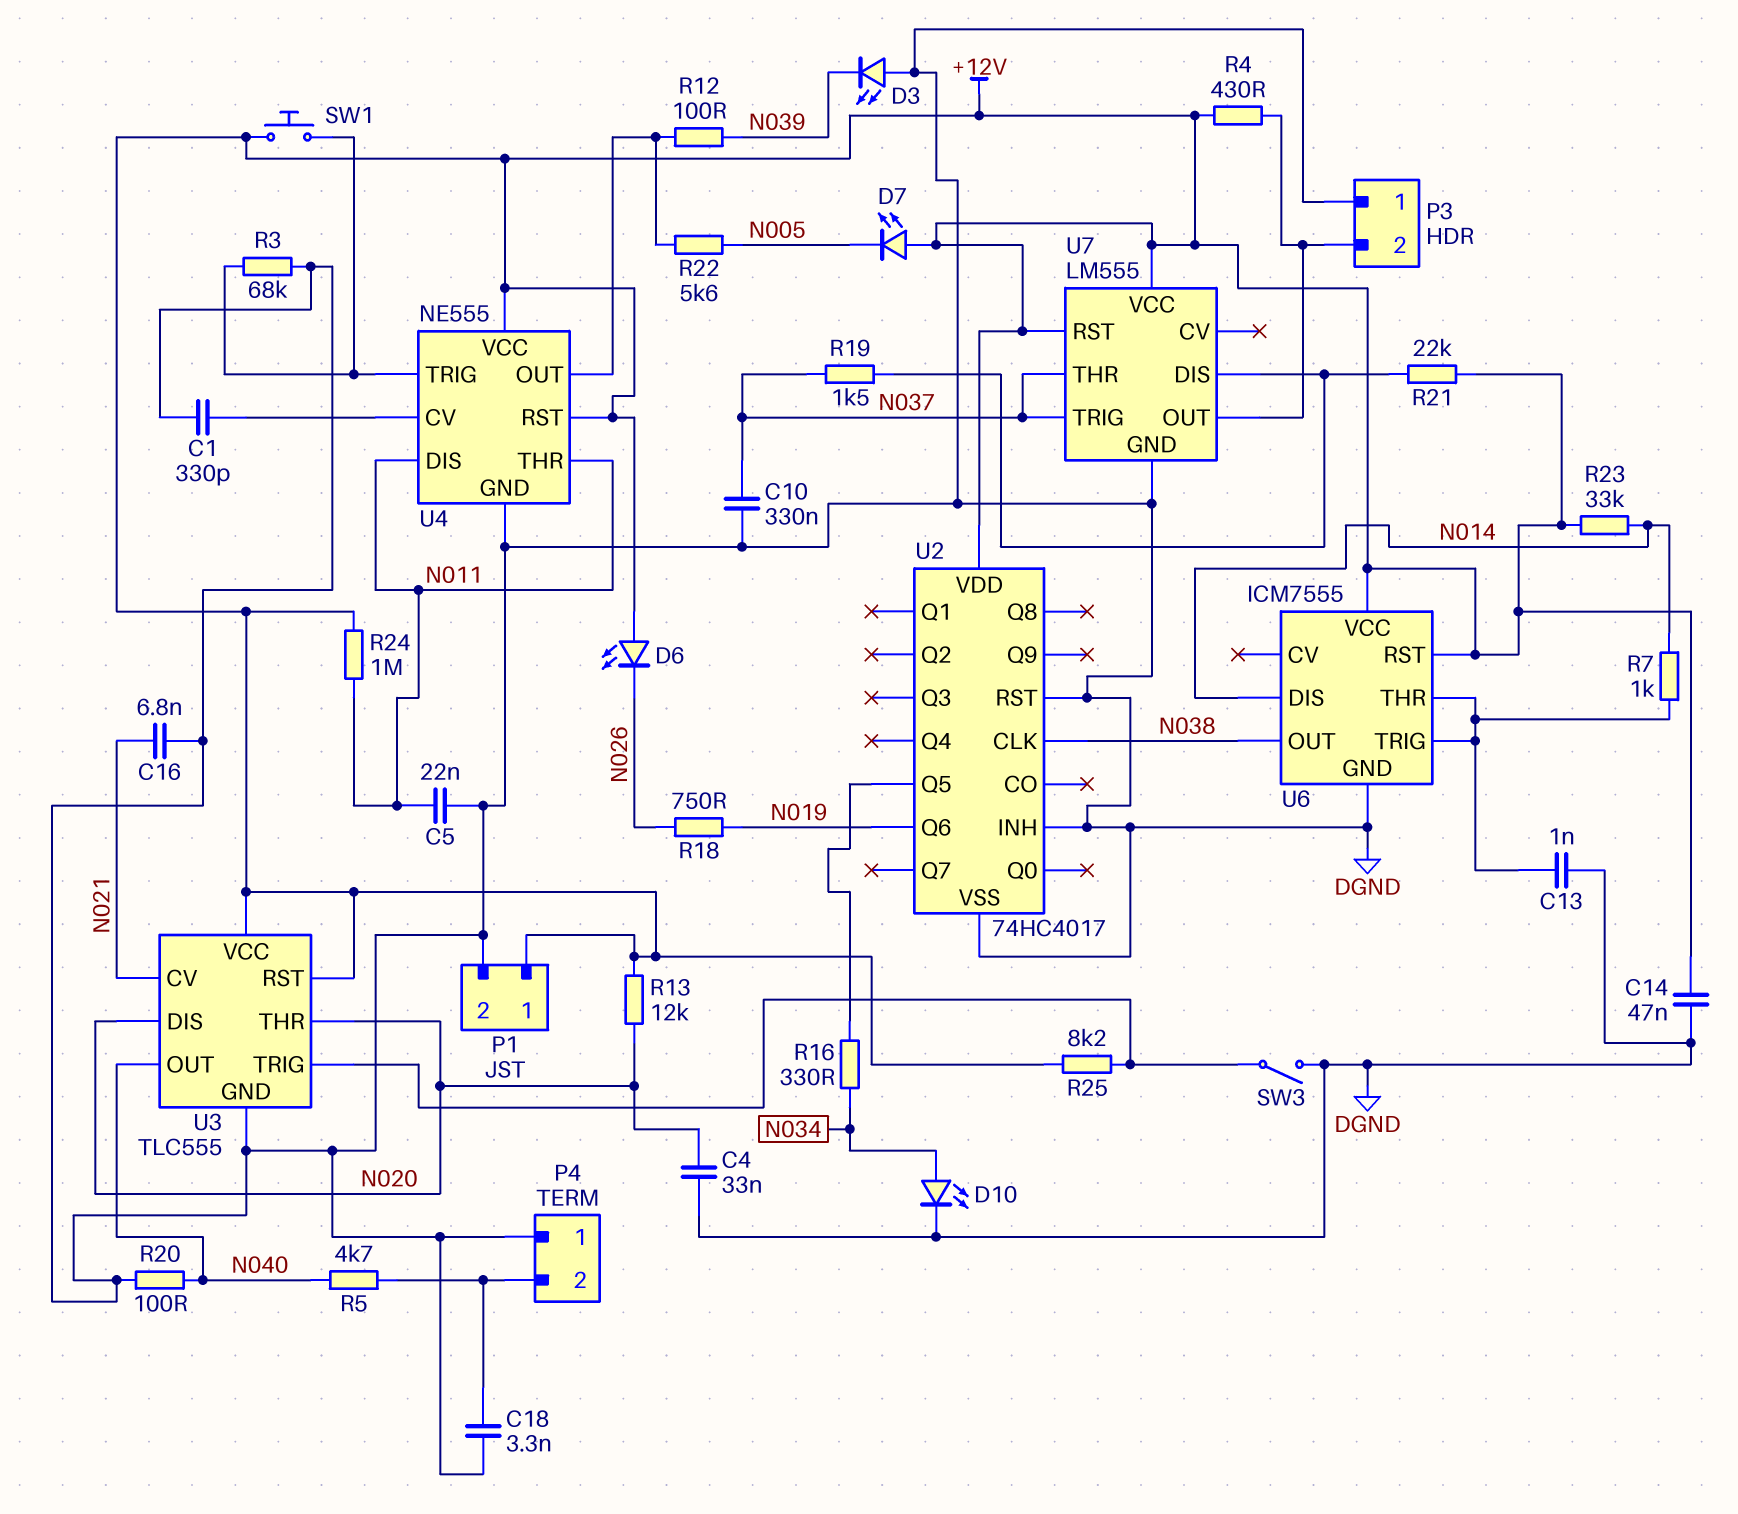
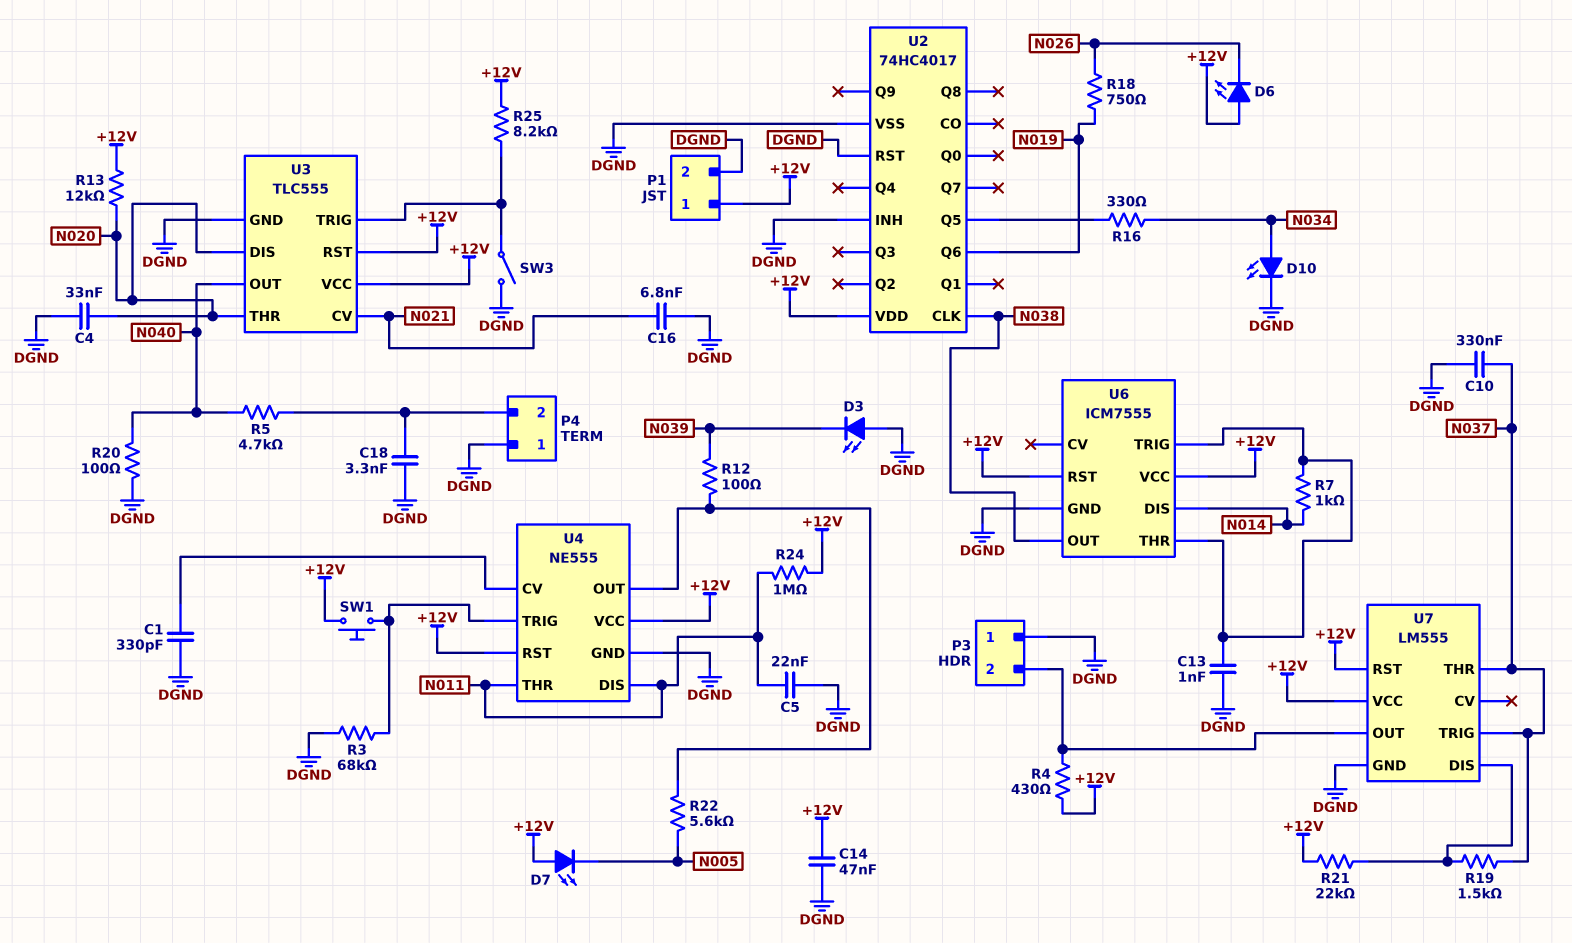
R23: 33k (+12V, N014) -> none

